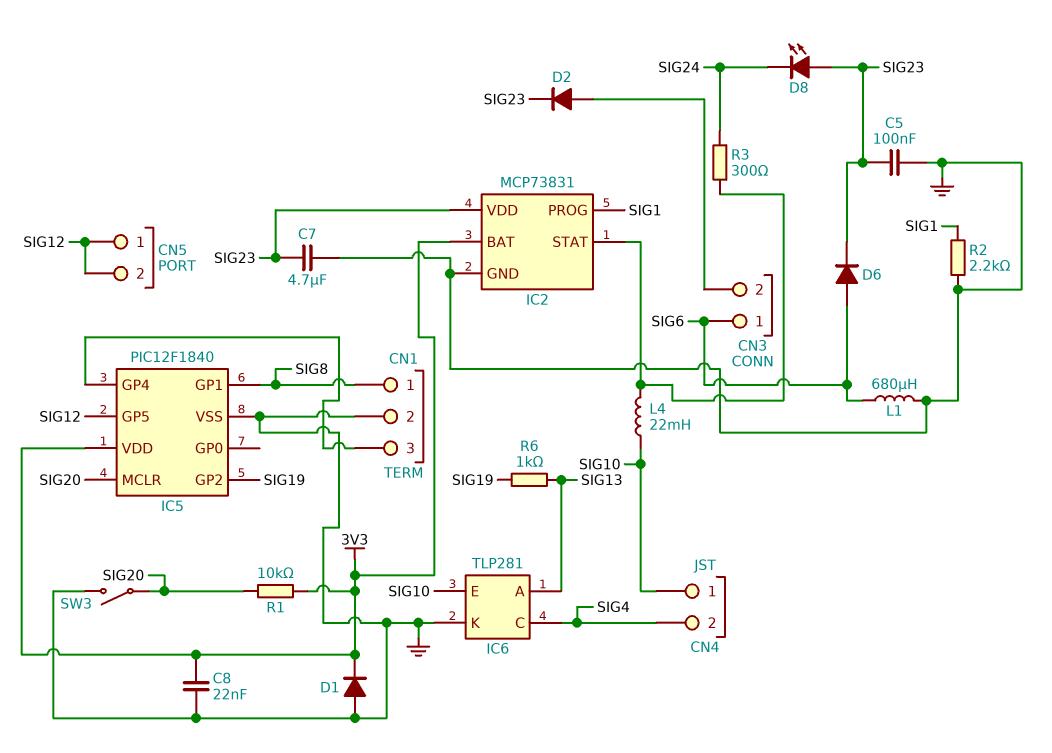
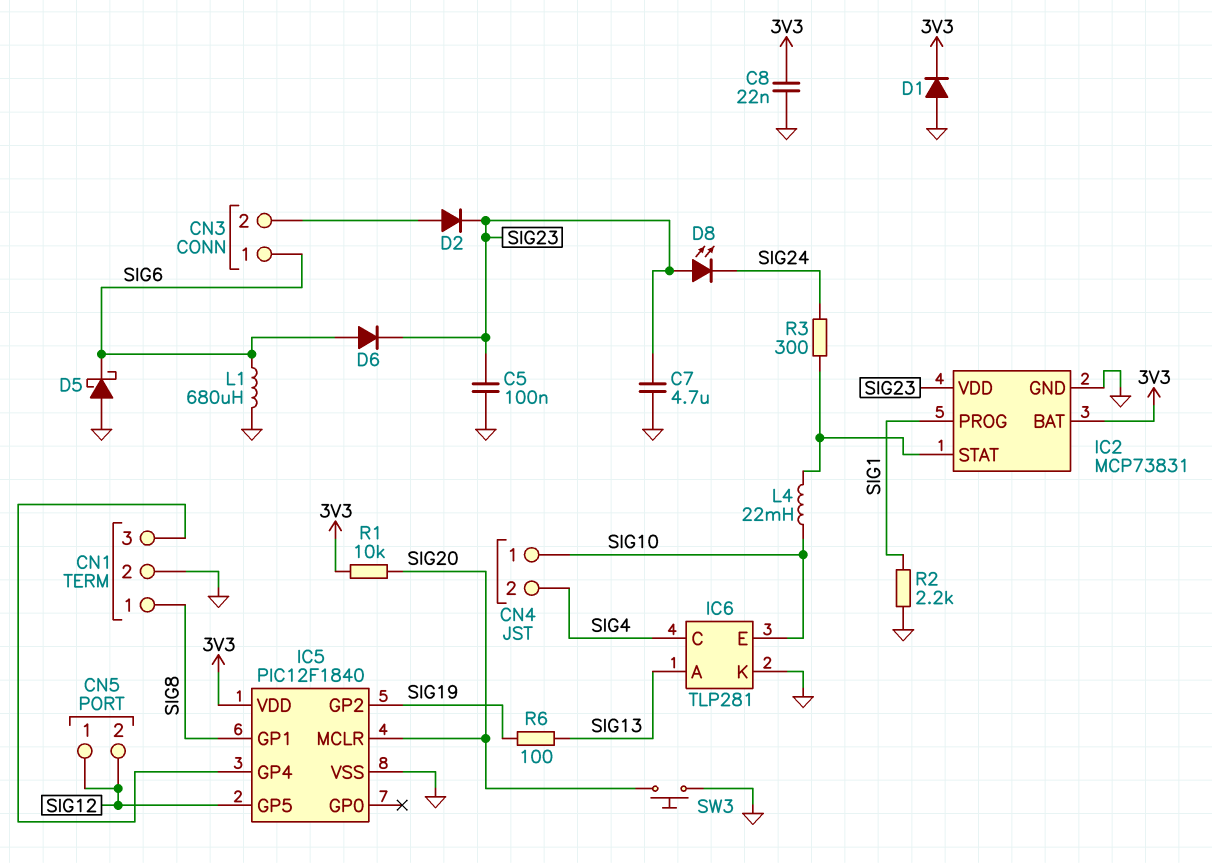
D5: none -> schottky (A GND, K SIG6)
R6: 1k (SIG13, SIG19) -> 100 (SIG13, SIG19)
SW3: switch (GND, SIG20) -> button (GND, SIG20)

